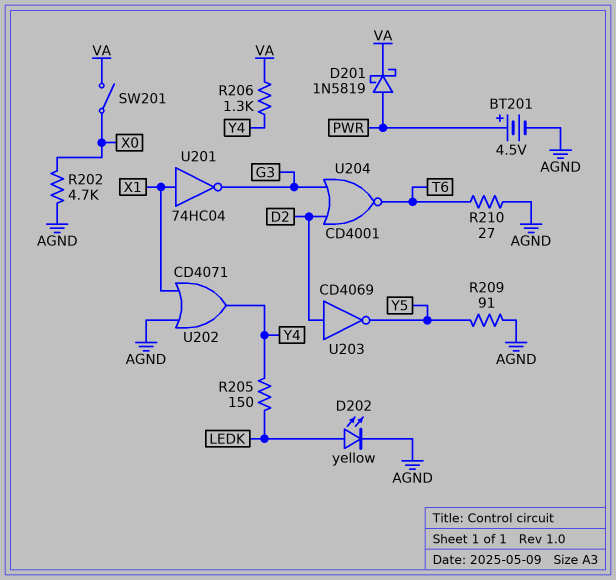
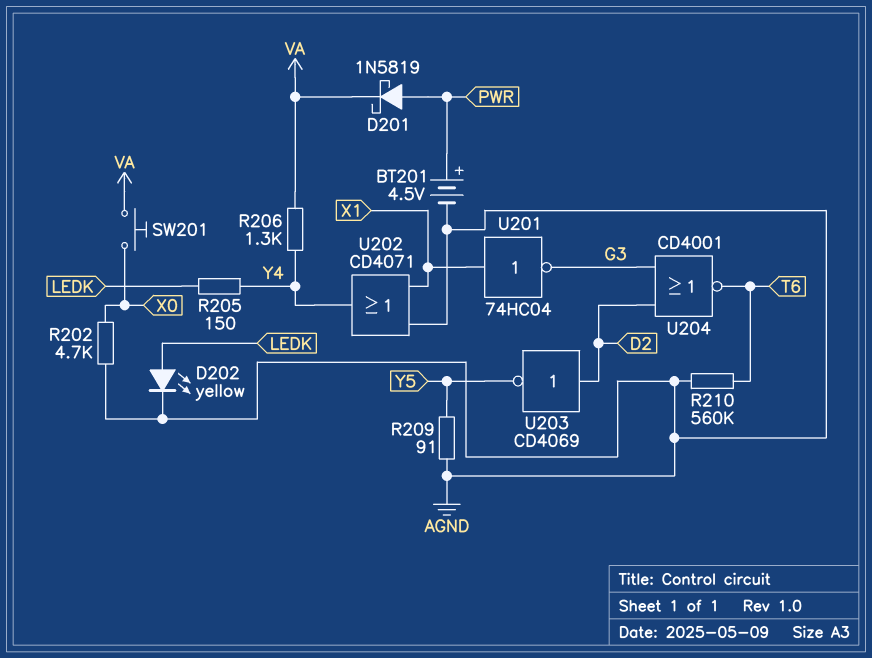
R210: 27 (AGND, T6) -> 560k (AGND, T6)
SW201: switch (VA, X0) -> button (VA, X0)

